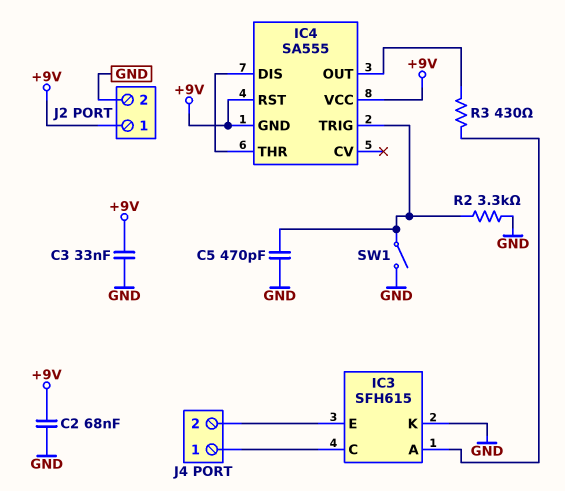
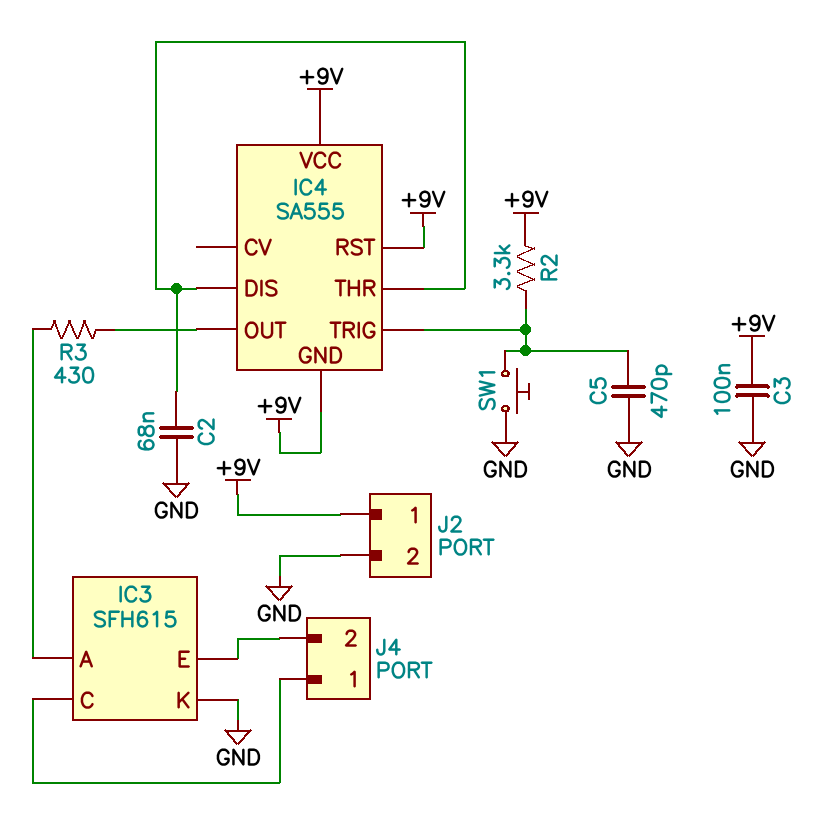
C2: 68nF (+9V, GND) -> 68nF (GND, IC4/DIS)
C3: 33nF (+9V, GND) -> 100nF (+9V, GND)
R2: 3.3k (GND, IC4/TRIG) -> 3.3k (+9V, IC4/TRIG)
SW1: switch (GND, IC4/TRIG) -> button (GND, IC4/TRIG)

